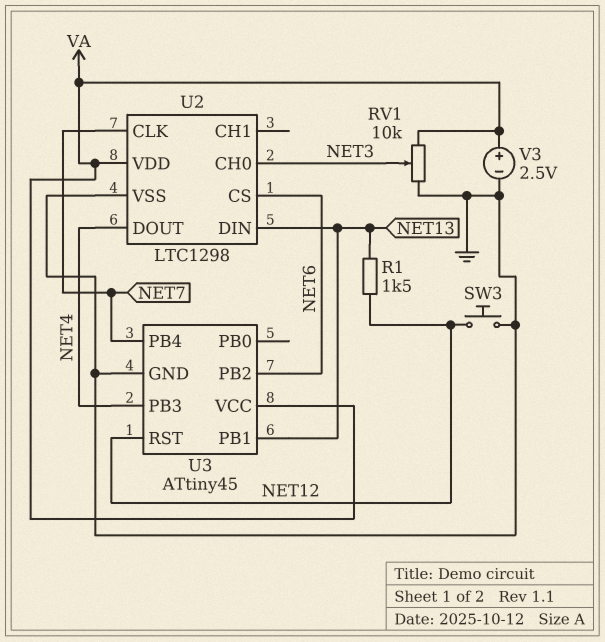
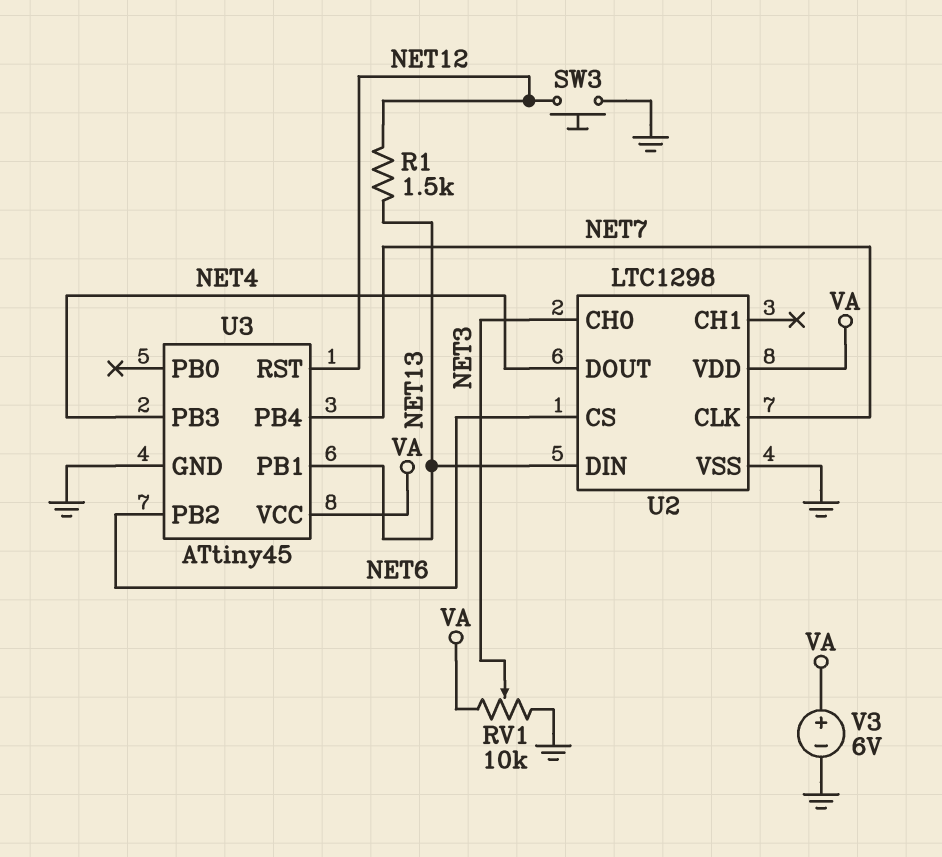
V3: 2.5V (plus VA, minus GND) -> 6V (plus VA, minus GND)

